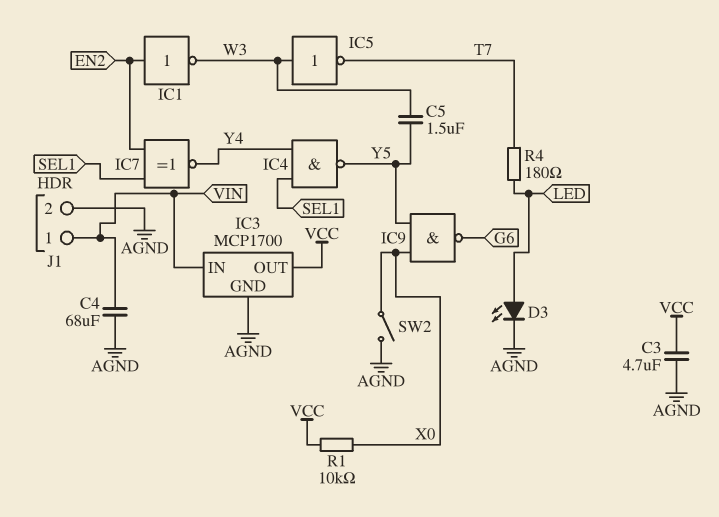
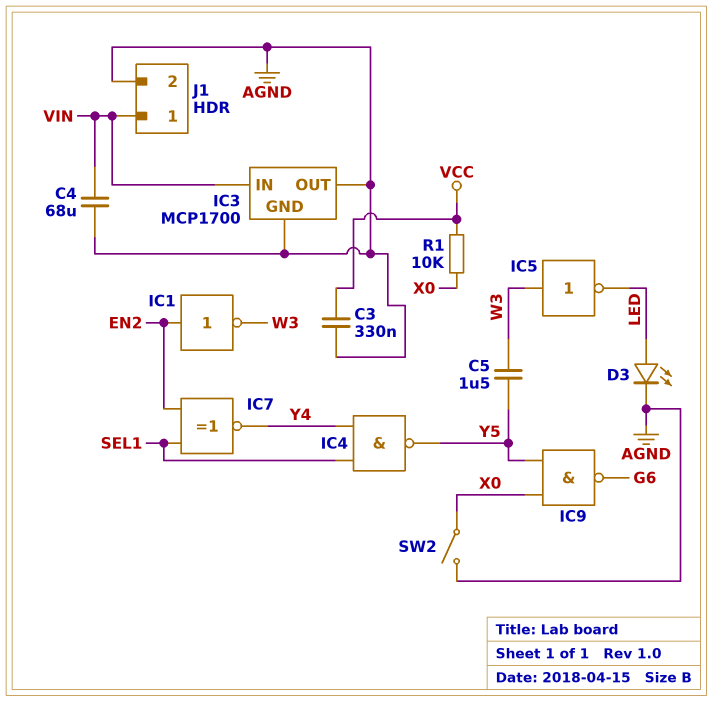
C3: 4.7uF (AGND, VCC) -> 330nF (AGND, VCC)
IC3 pin OUT: VCC -> AGND
IC5: NOT (in W3, out T7) -> NOT (in W3, out LED)
R4: 180 (LED, T7) -> none

